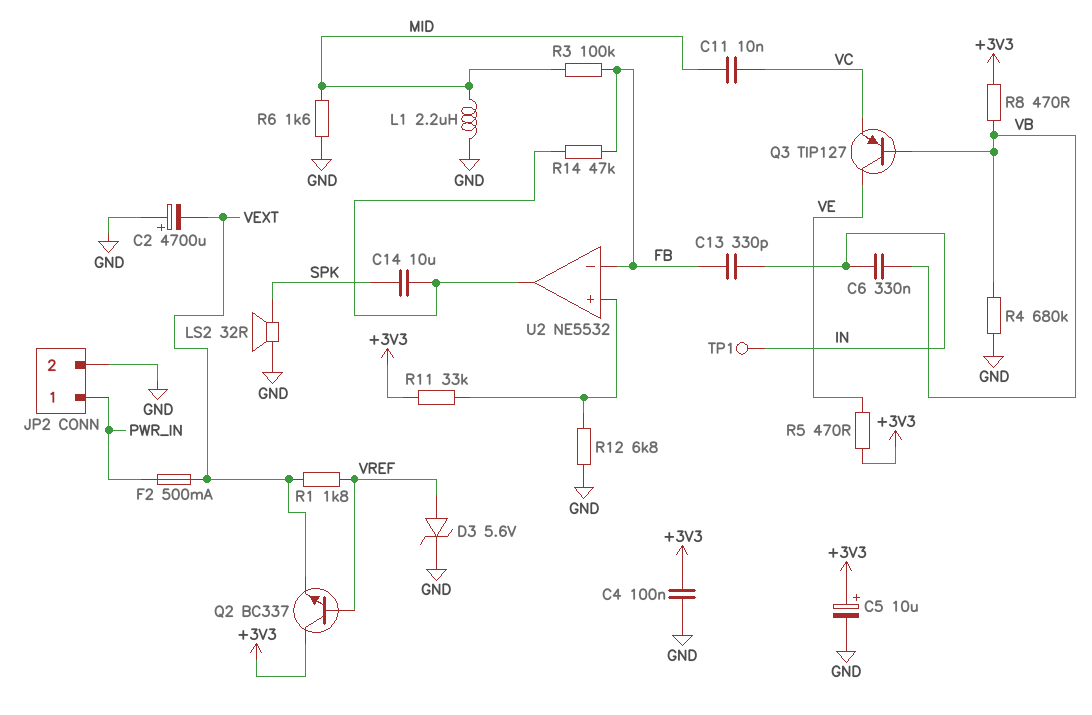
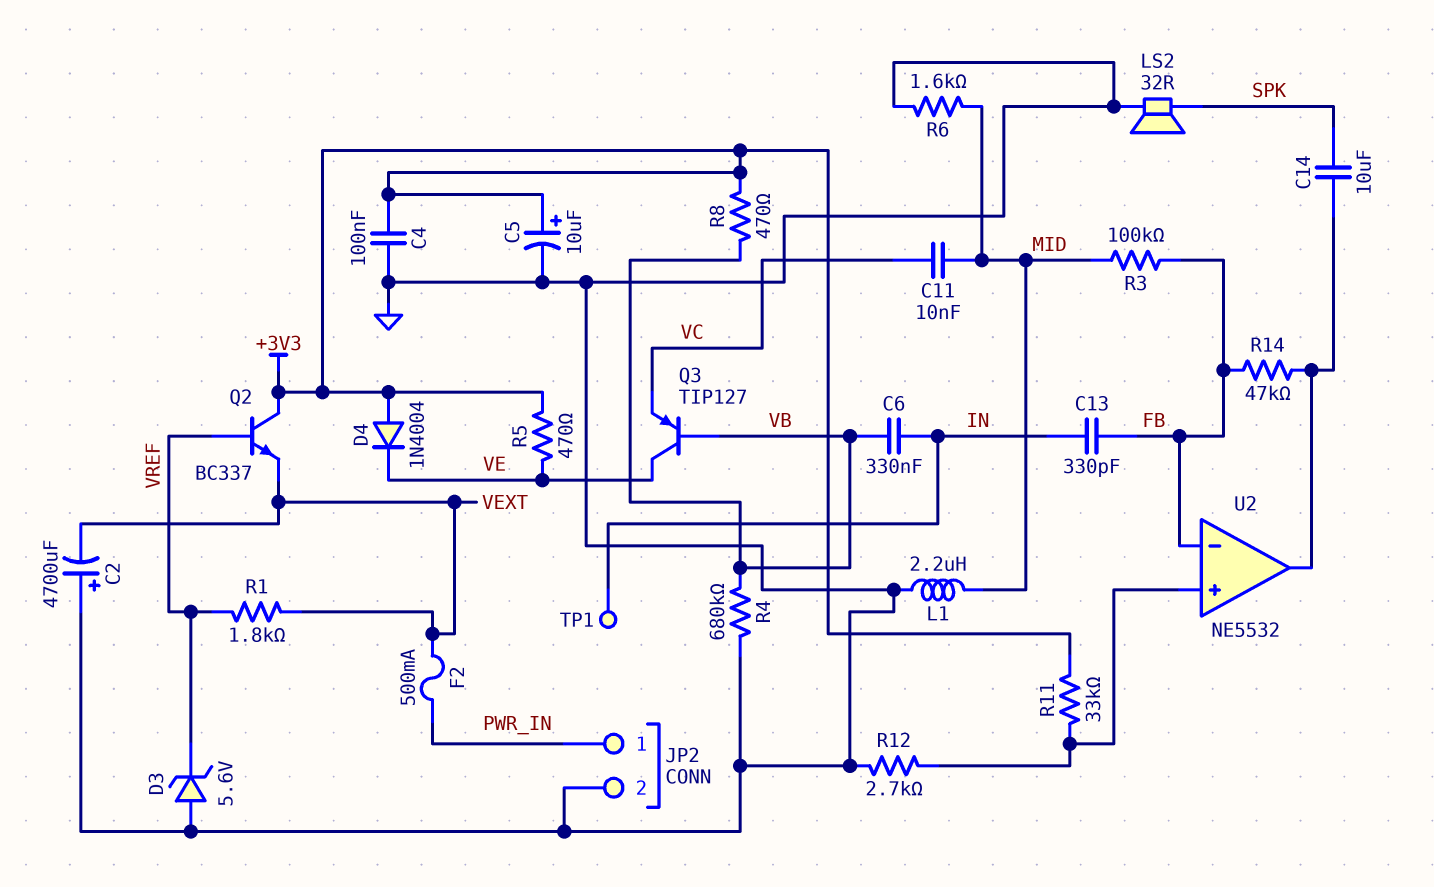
D3: zener 5.6V (A VREF, K GND) -> zener 5.6V (A GND, K VREF)
D4: none -> diode 1N4004 (A +3V3, K VE)
R12: 6.8k (GND, U2/in+) -> 2.7k (GND, U2/in+)

